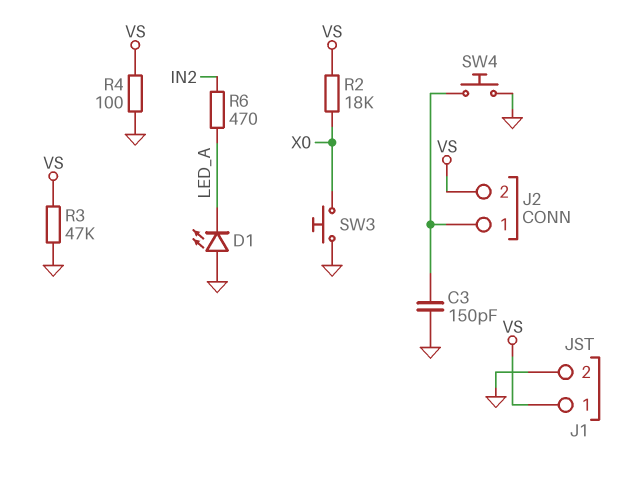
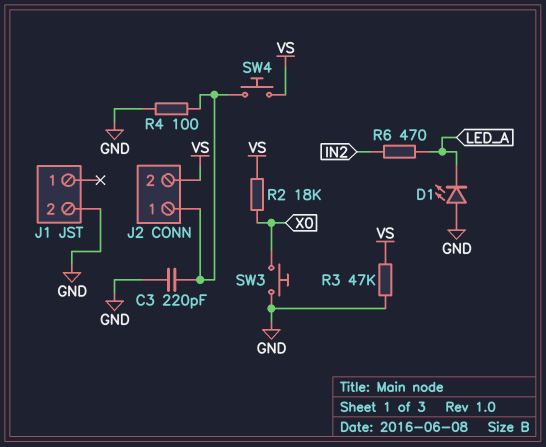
C3: 150pF (GND, J2/1) -> 220pF (GND, J2/1)
J1 pin 1: VS -> none
R4: 100 (GND, VS) -> 100 (GND, J2/1)
SW4: button (GND, J2/1) -> button (J2/1, VS)

